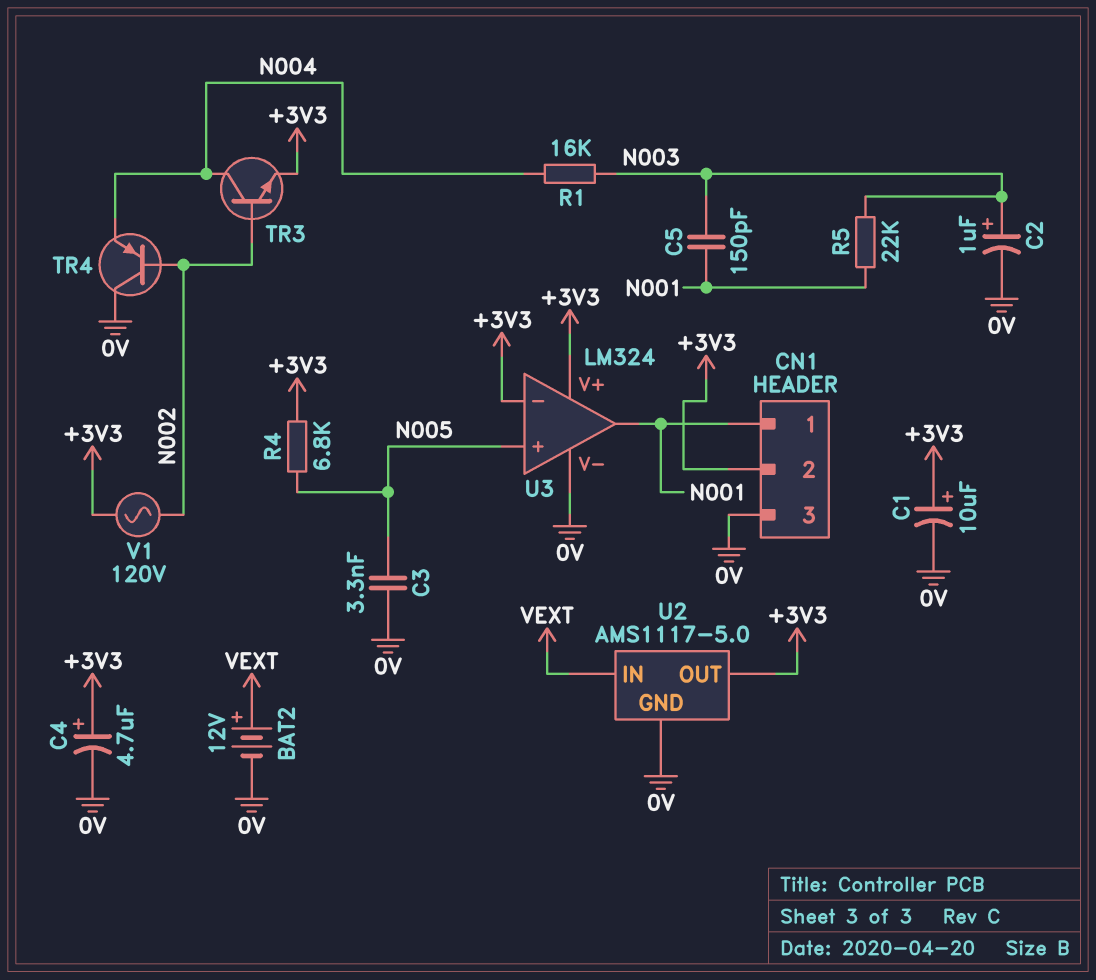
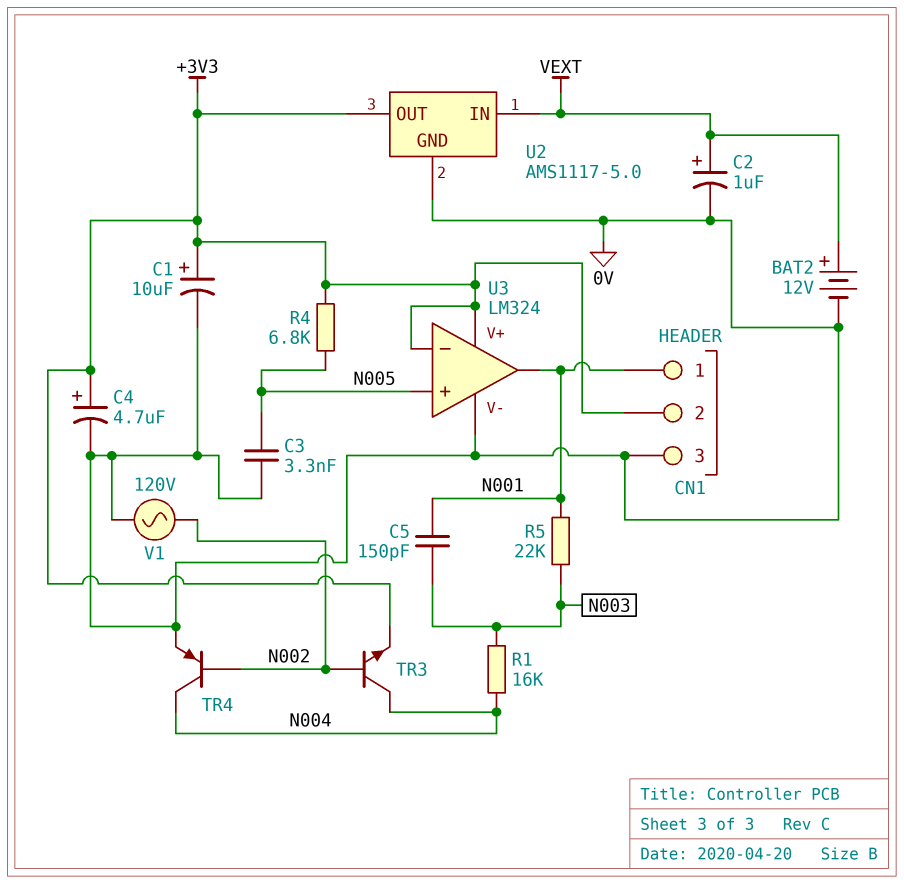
C2: 1uF (plus N003, minus 0V) -> 1uF (plus VEXT, minus 0V)
TR4: PNP (B N002, C 0V, E N004) -> PNP (B N002, C N004, E 0V)
V1: AC 120V (+3V3, N002) -> AC 120V (0V, N002)

